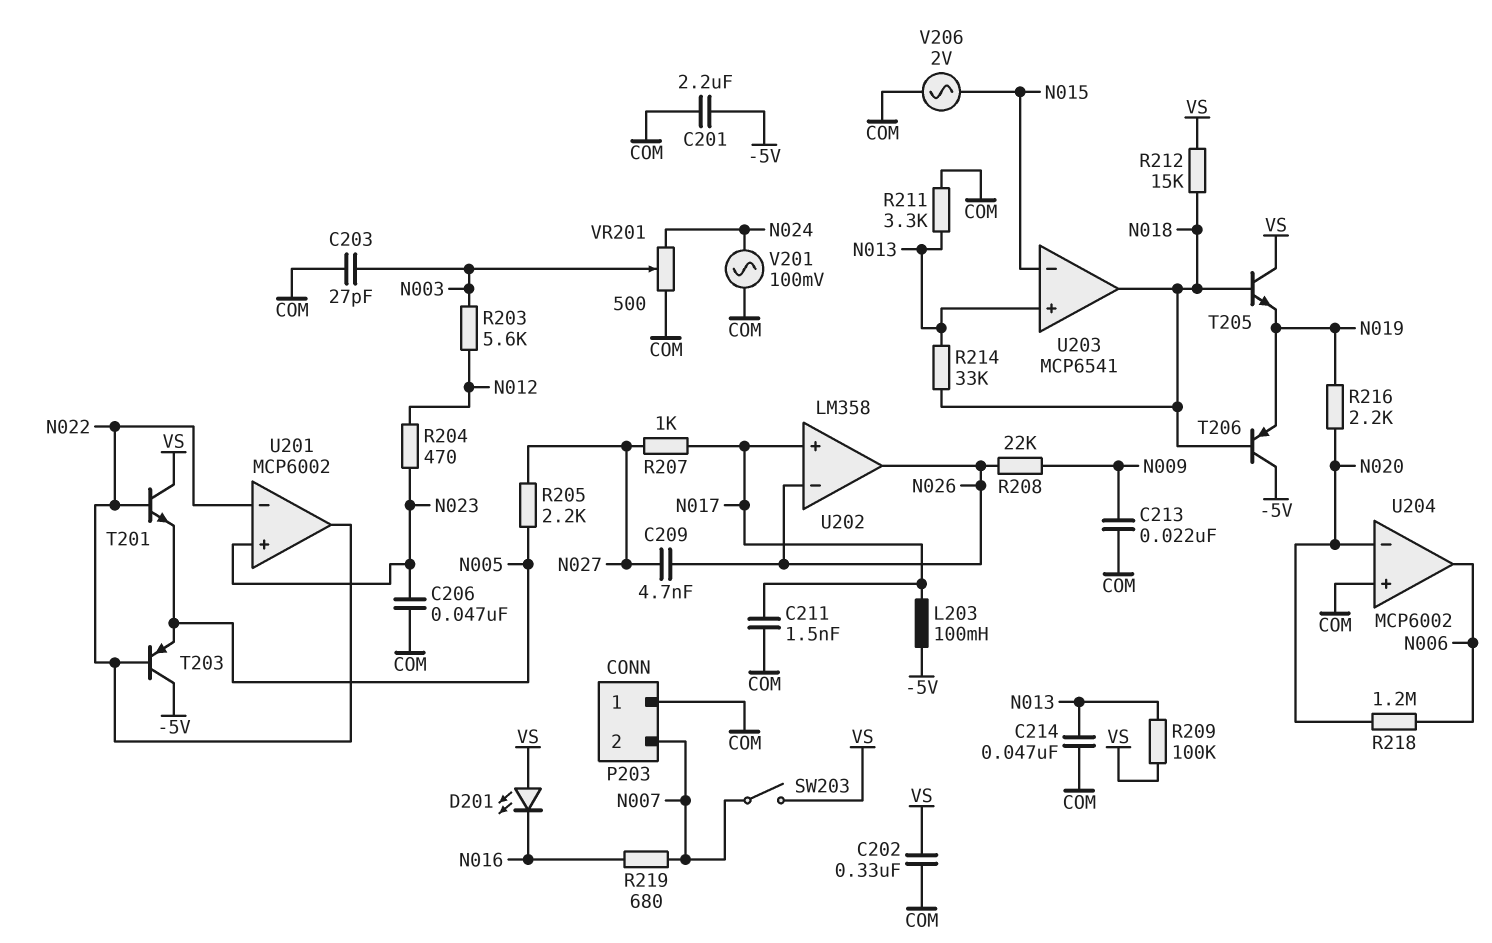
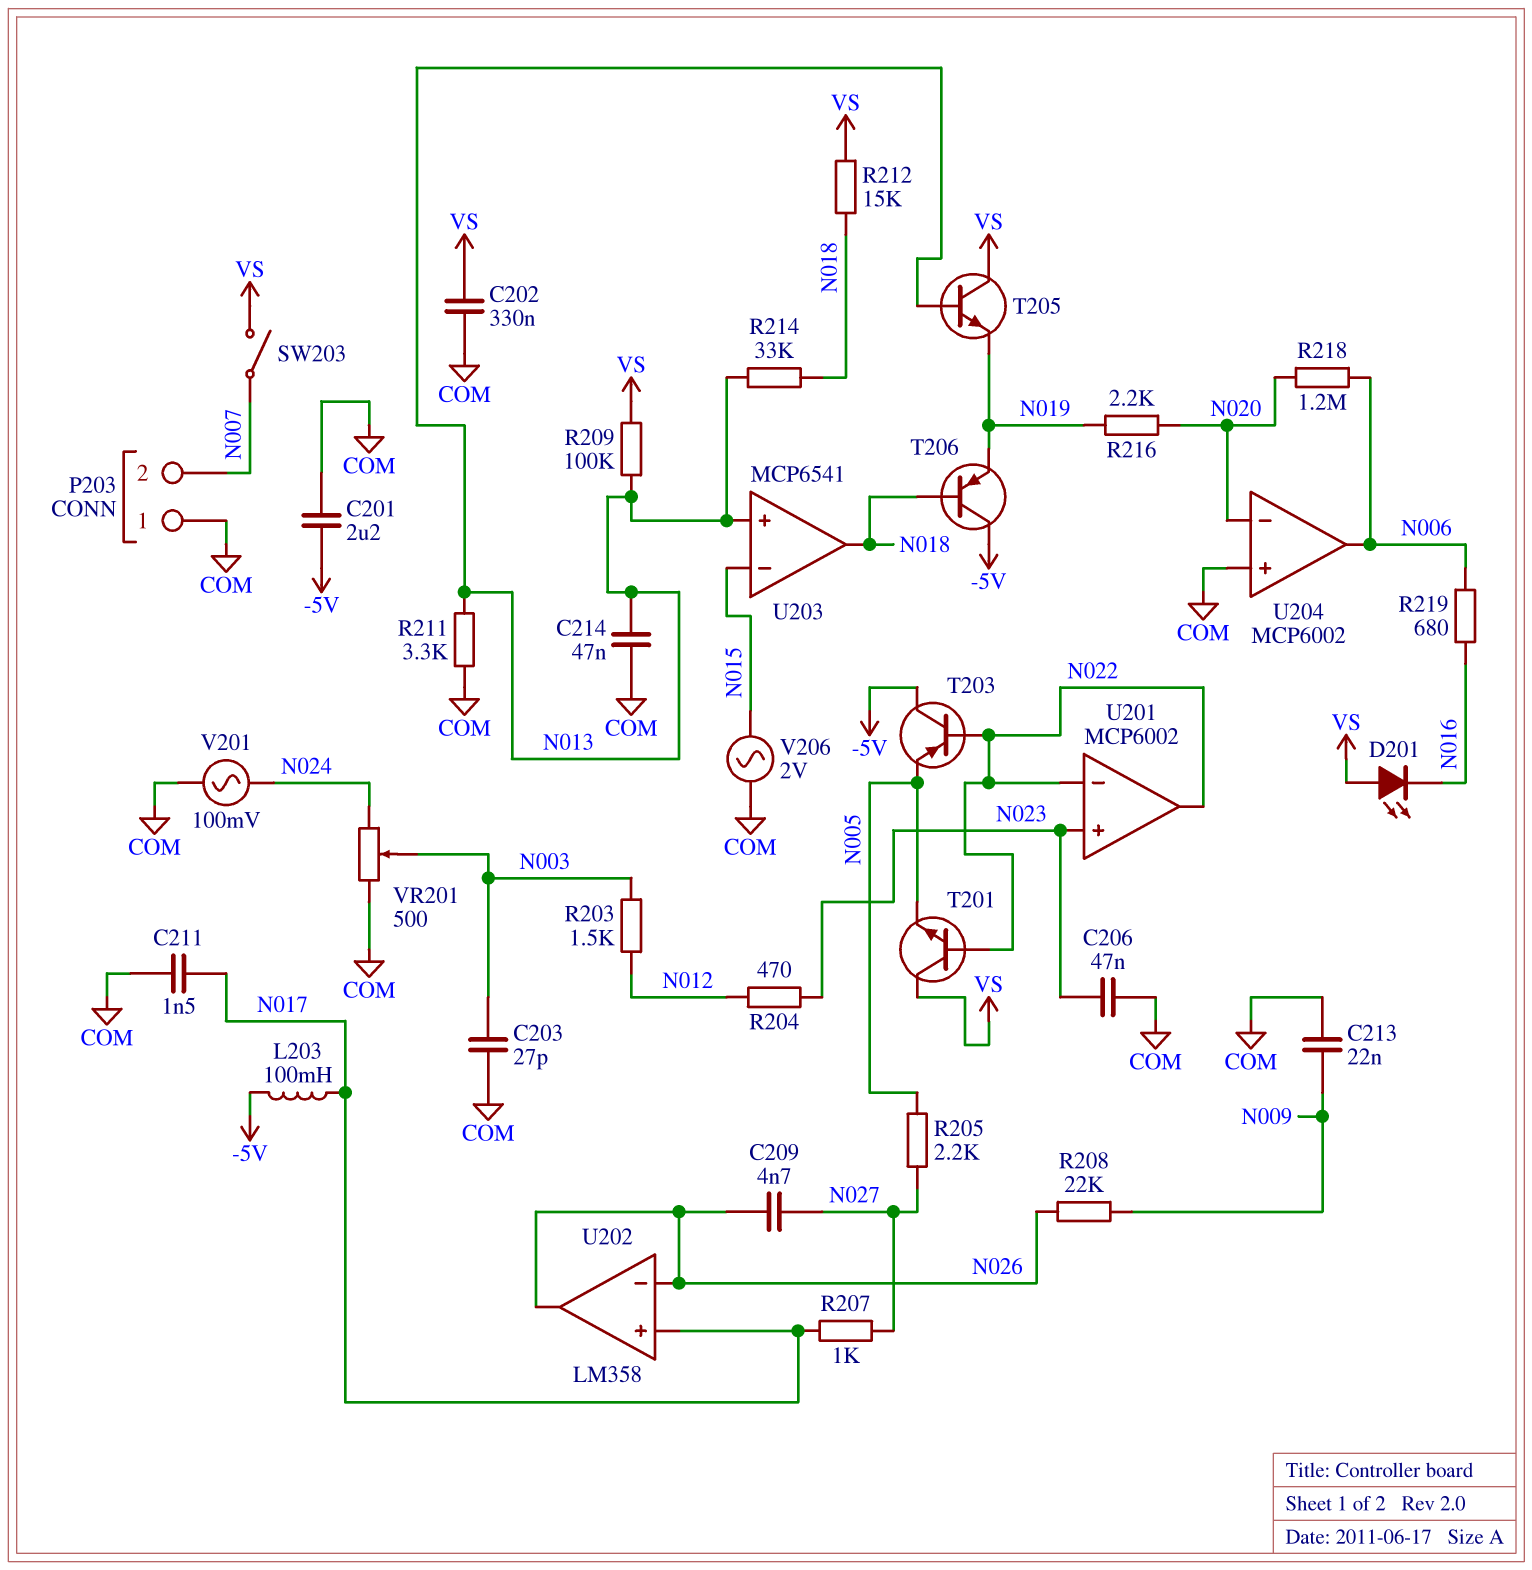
R203: 5.6k (N003, N012) -> 1.5k (N003, N012)
R219: 680 (N007, N016) -> 680 (N006, N016)
T205: NPN (B N018, C VS, E N019) -> NPN (B N013, C VS, E N019)

